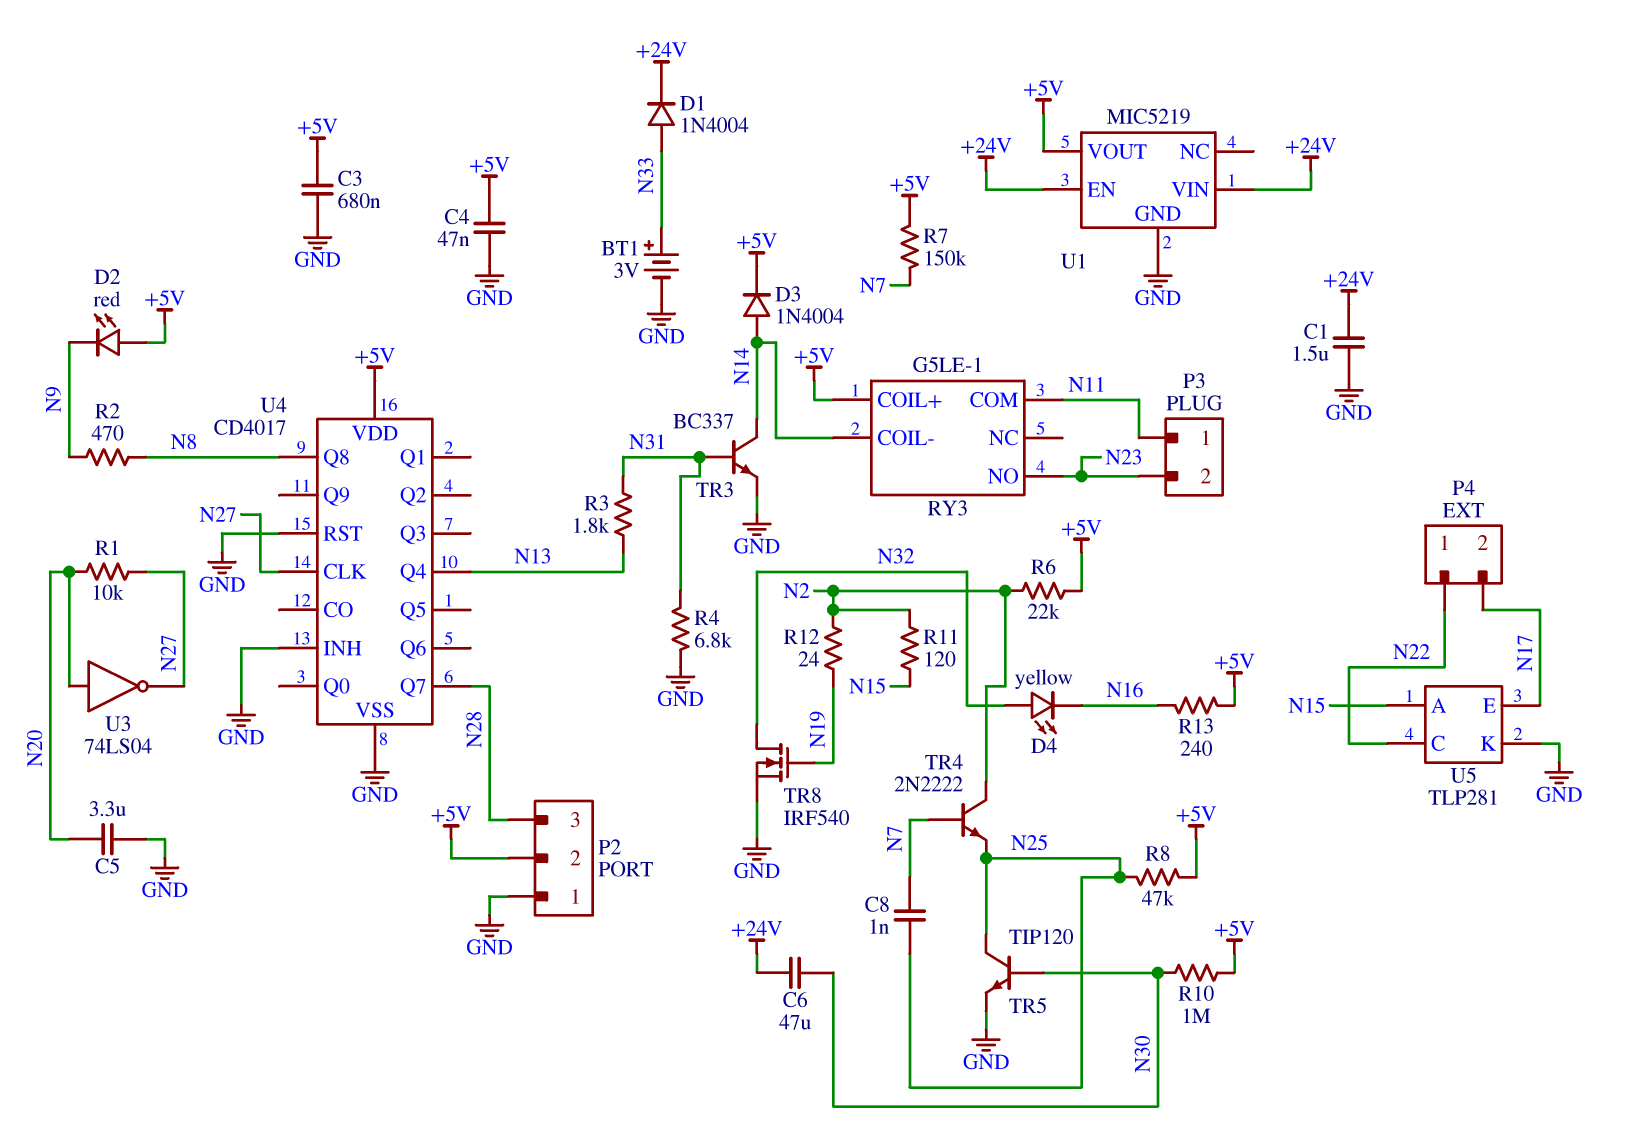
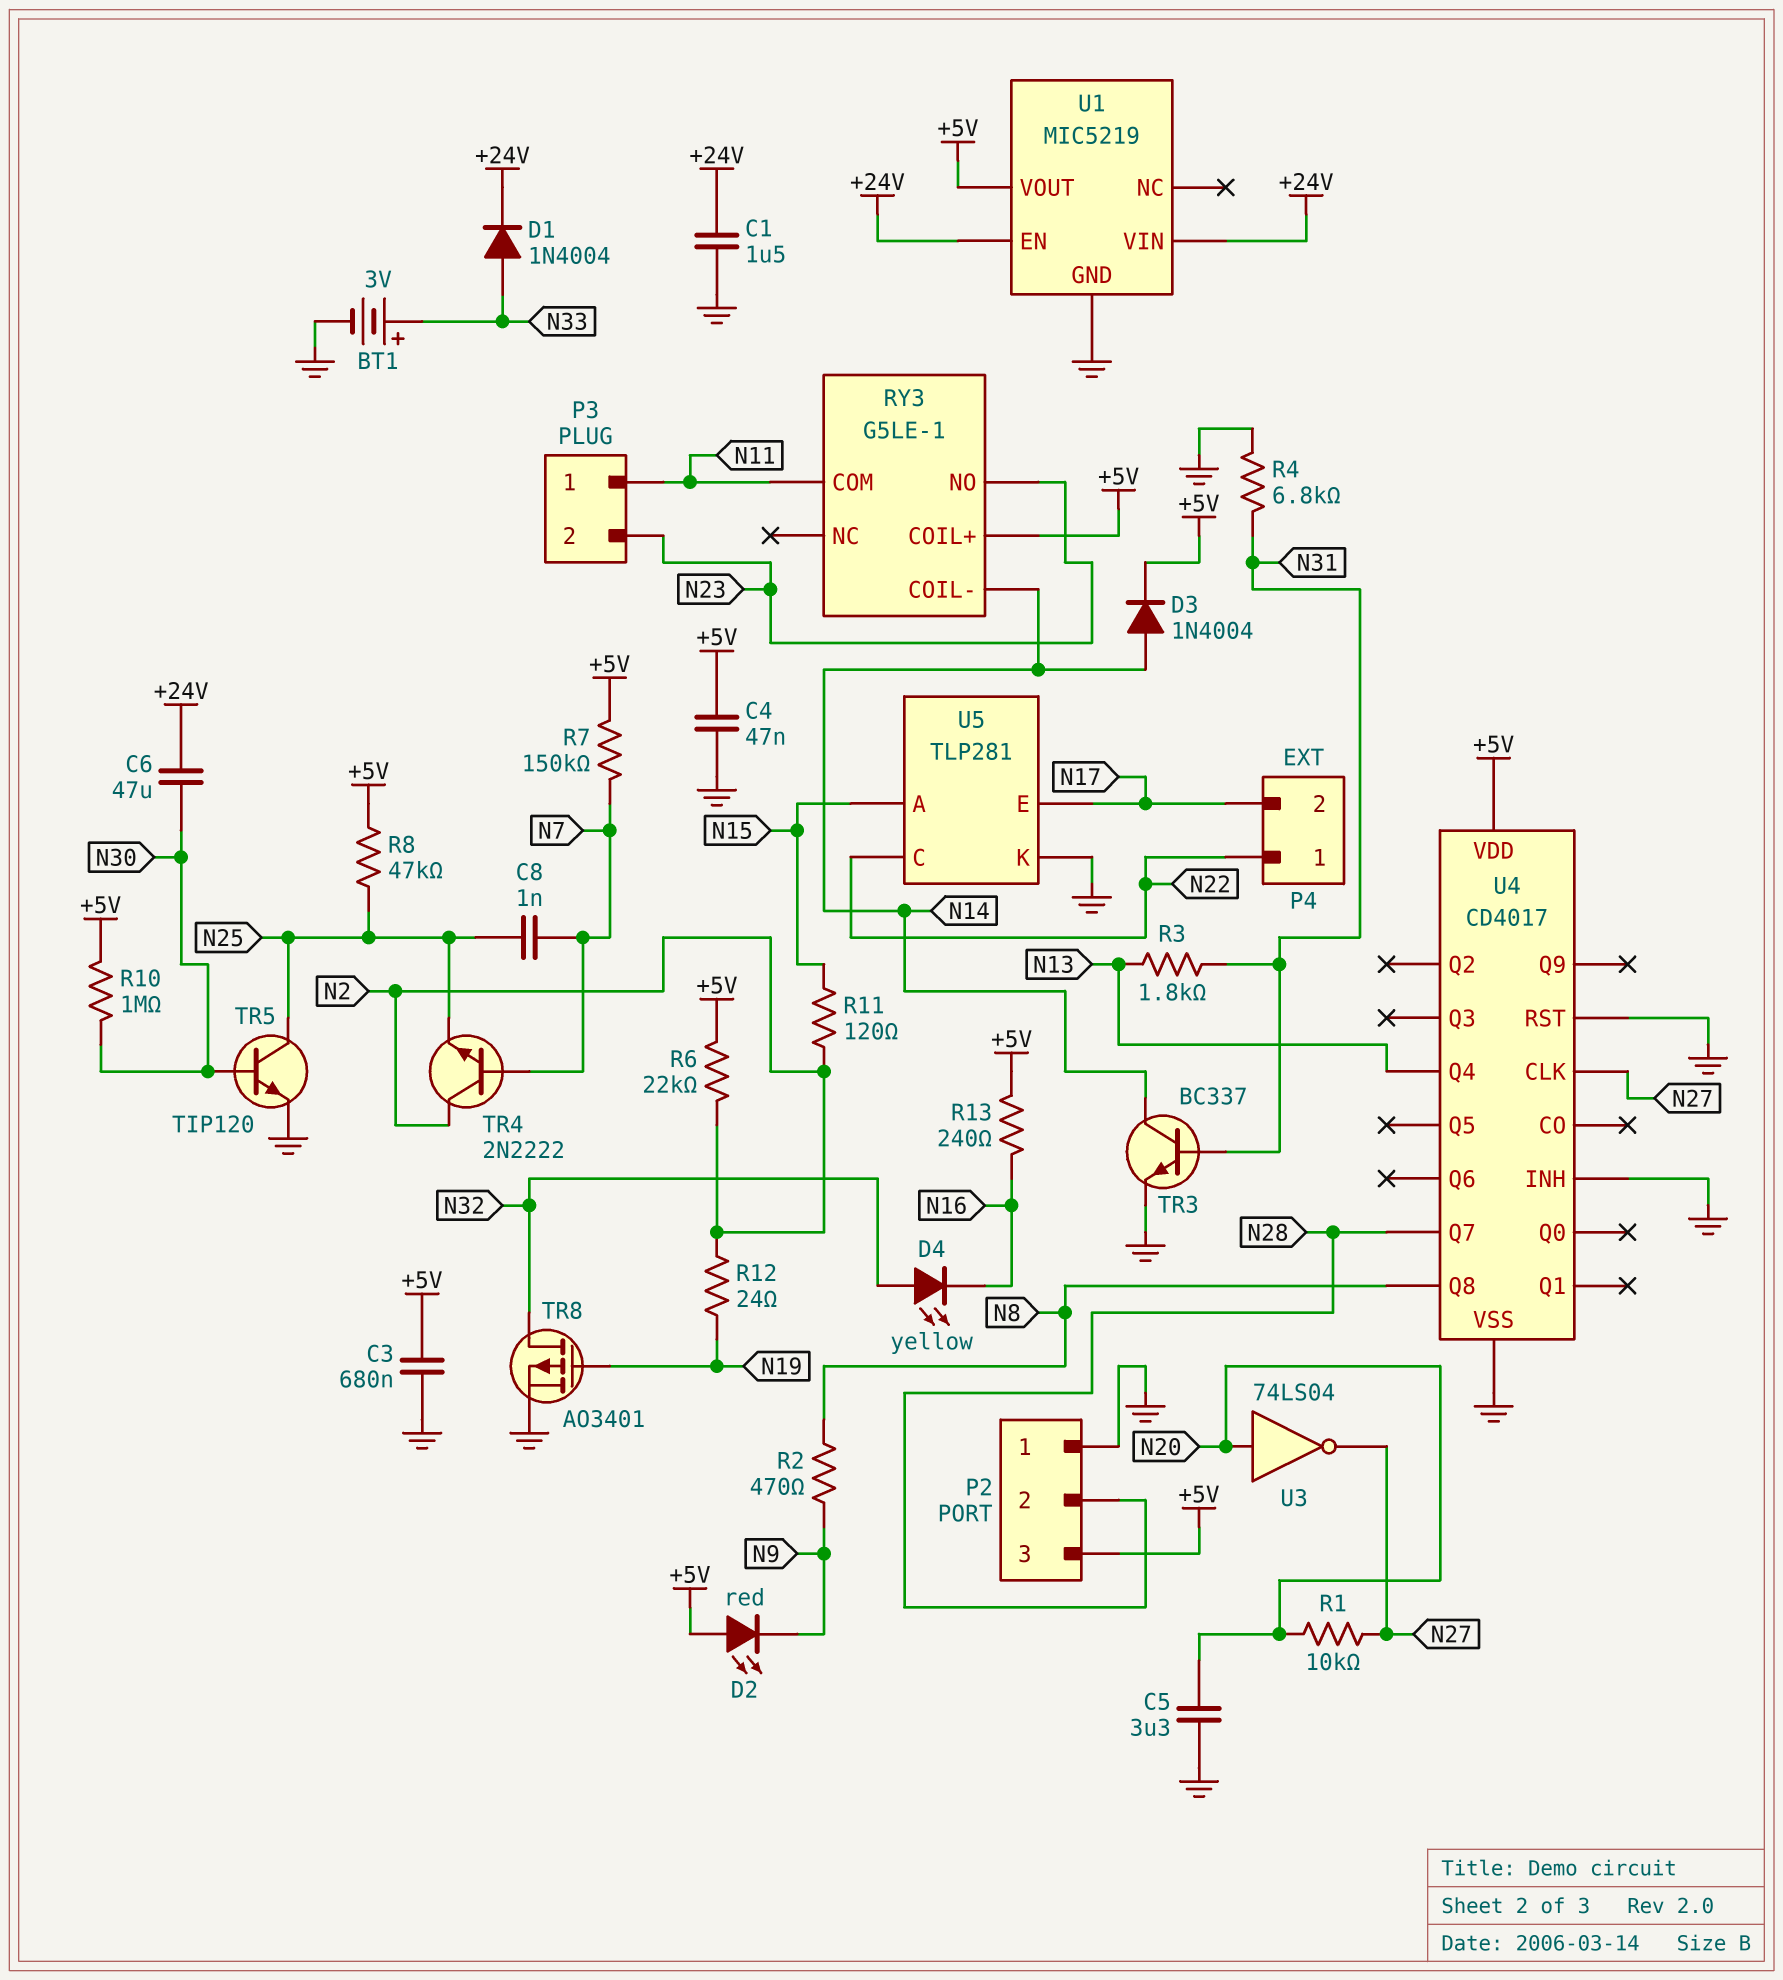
P2 pin 2: +5V -> N28
P2 pin 3: N28 -> +5V
TR8: NMOS IRF540 (G N19, D N32, S GND) -> PMOS AO3401 (G N19, D N32, S GND)

